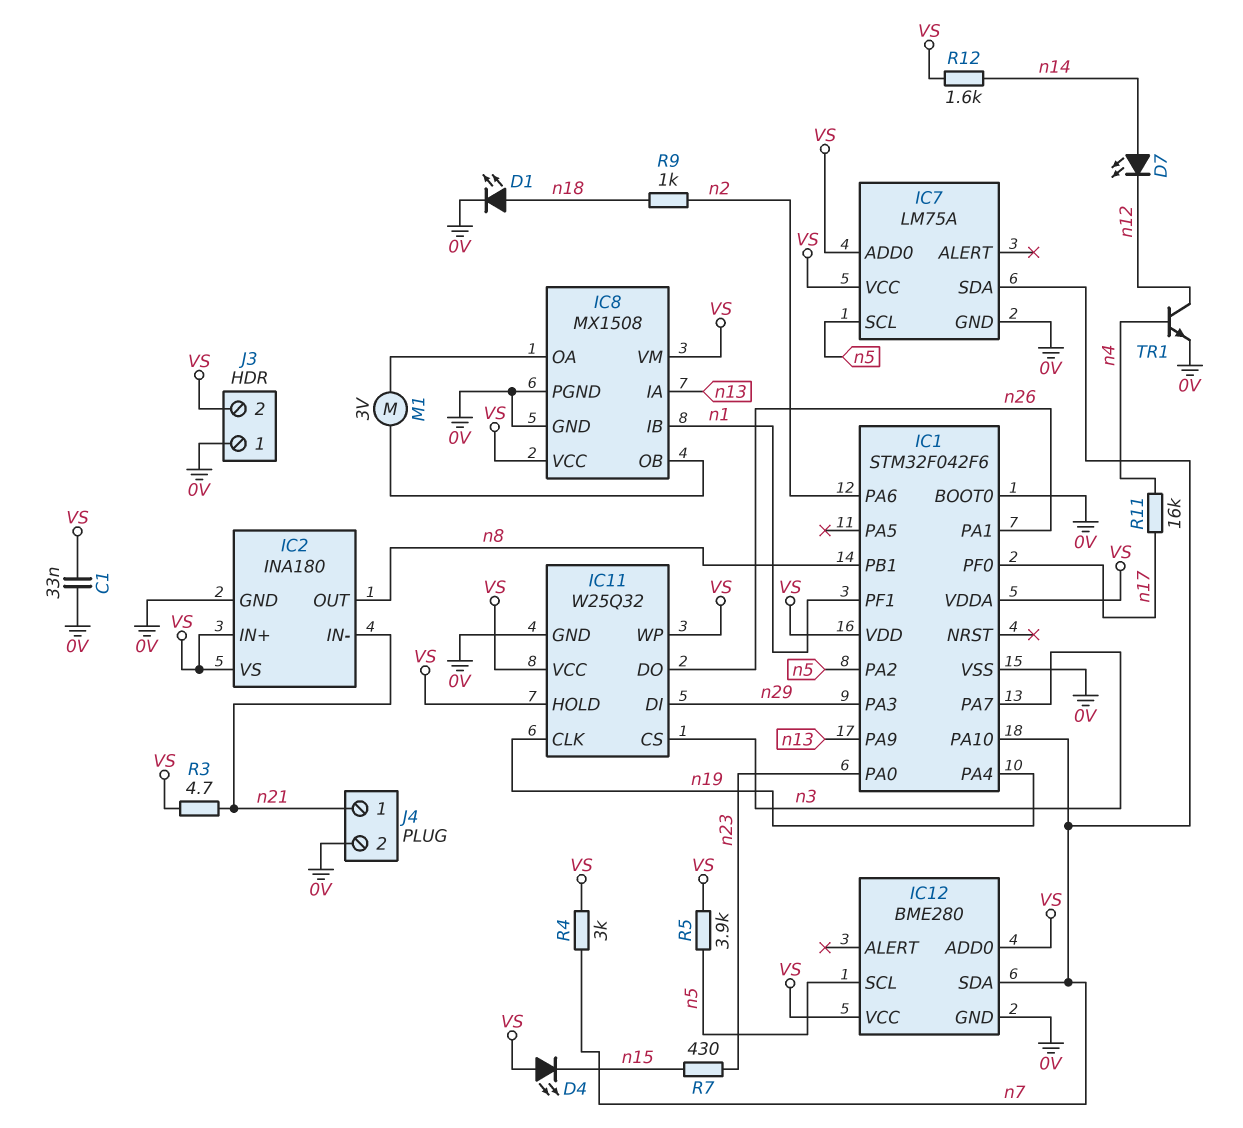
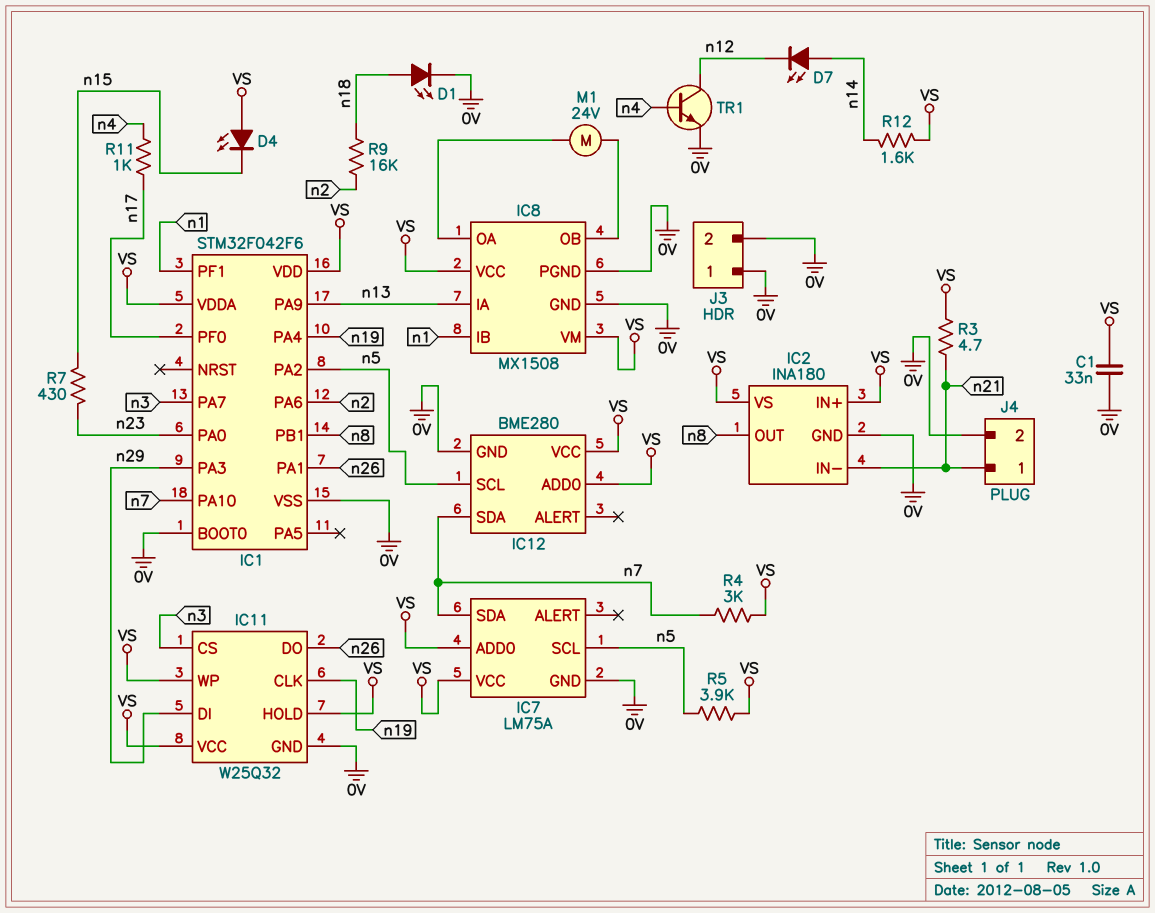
J3 pin 2: VS -> 0V
M1: motor 3V (IC8/OA, IC8/OB) -> motor 24V (IC8/OA, IC8/OB)
R9: 1k (n2, n18) -> 16k (n2, n18)
R11: 16k (n4, n17) -> 1k (n4, n17)

